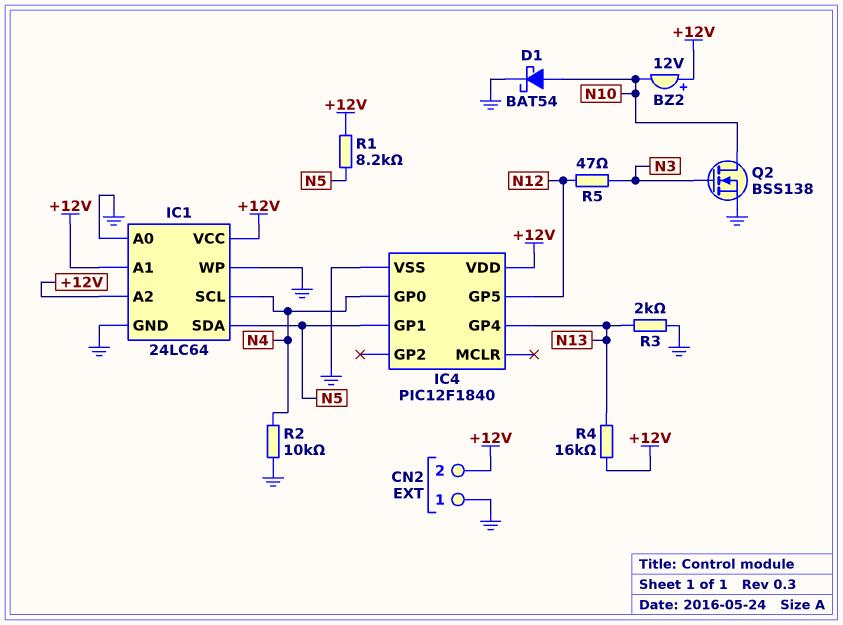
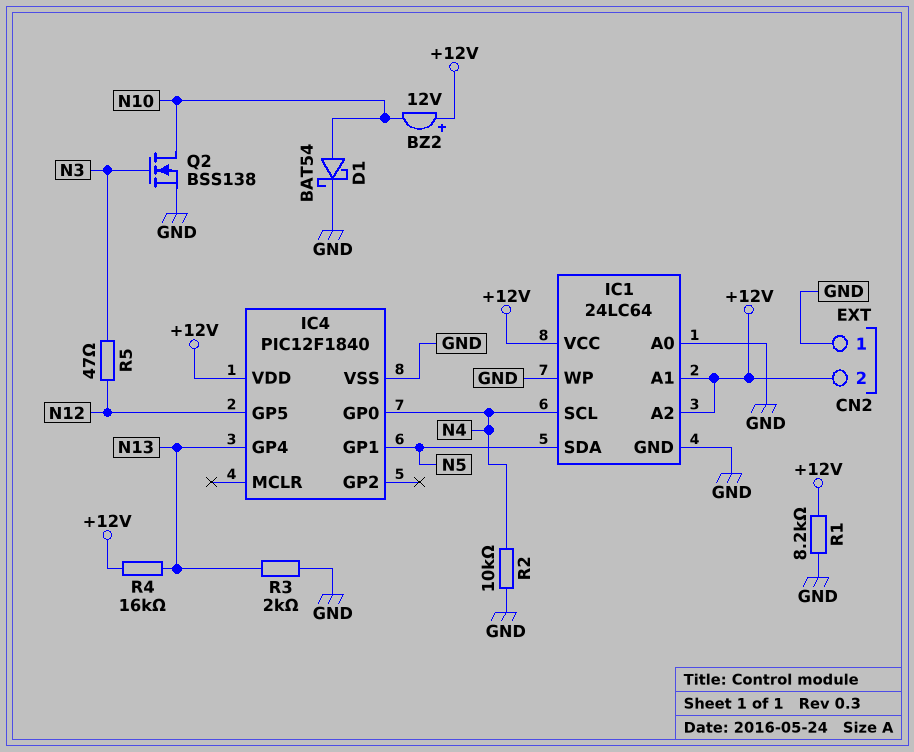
R1: 8.2k (+12V, N5) -> 8.2k (+12V, GND)

